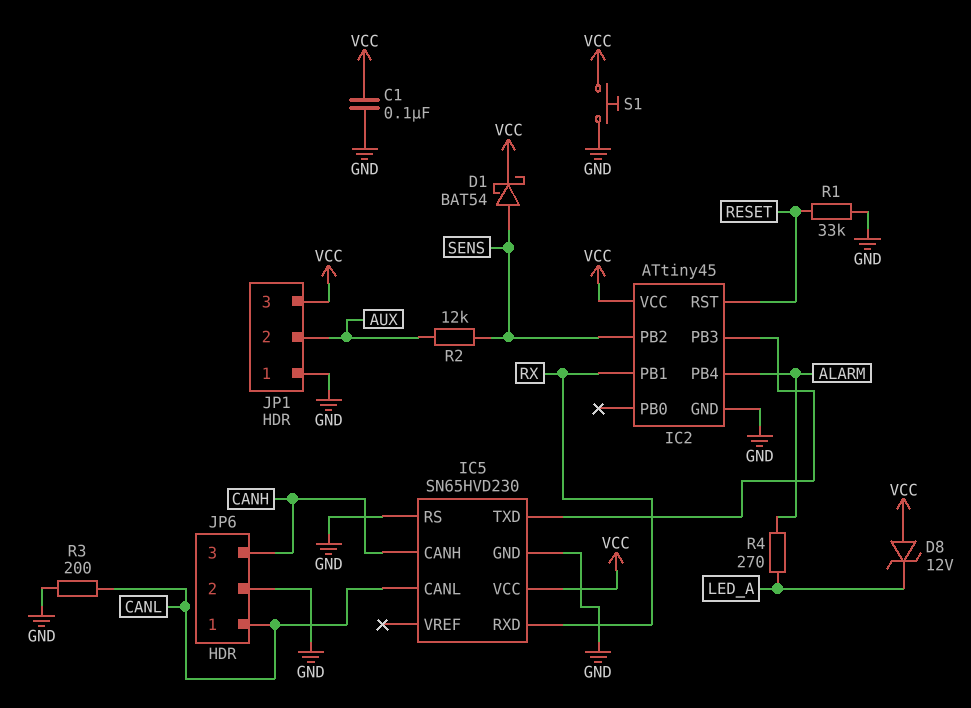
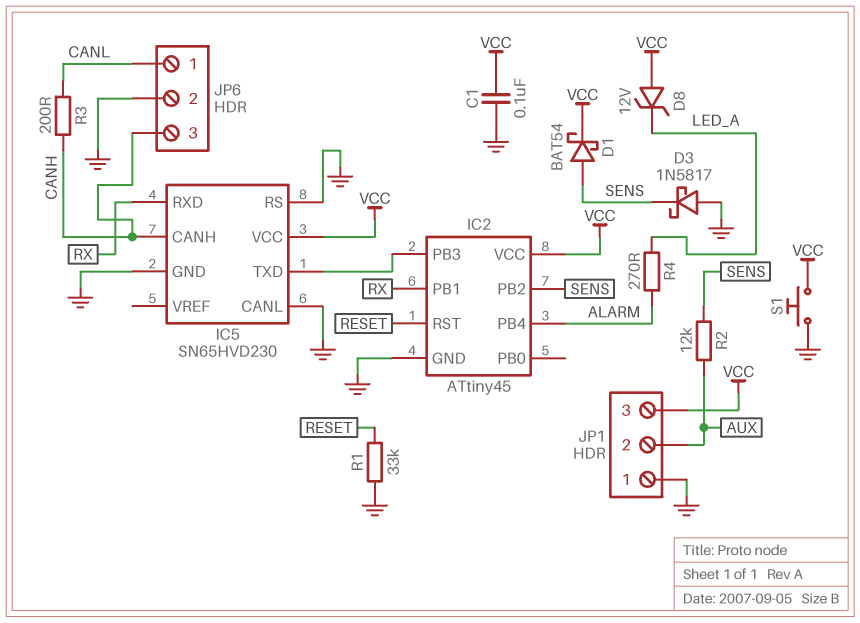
D3: none -> schottky 1N5817 (A GND, K SENS)
IC5 pin CANL: CANL -> GND
R3: 200 (CANL, GND) -> 200 (CANH, CANL)

